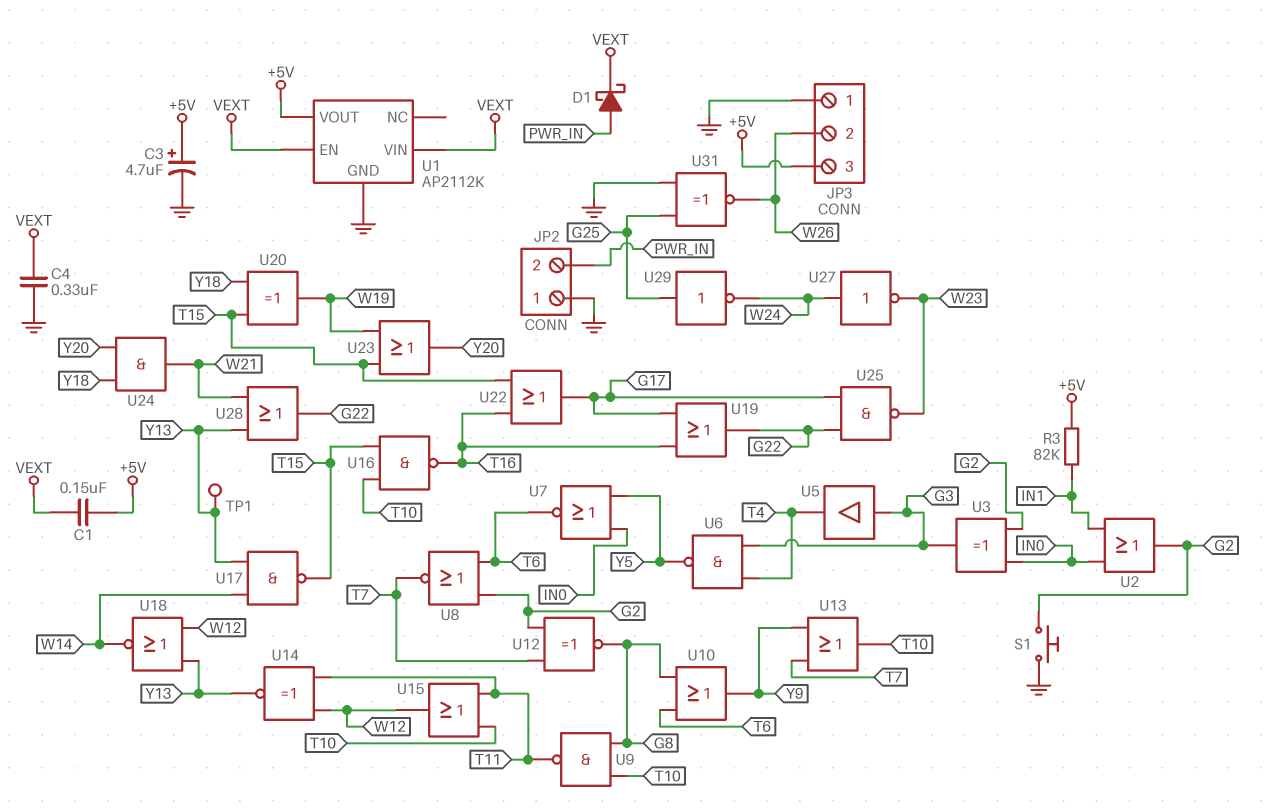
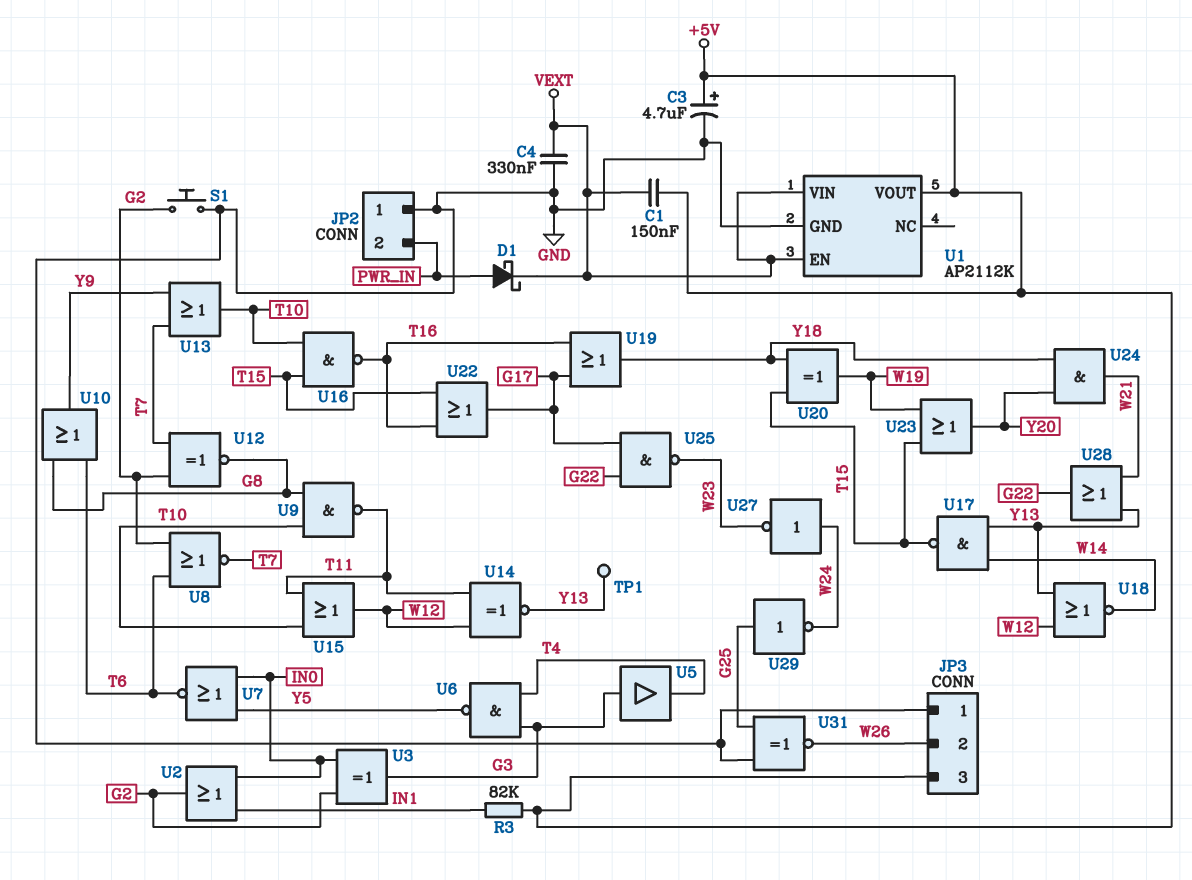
U19: OR (in G17, in T16, out G22) -> OR (in G17, in T16, out Y18)

